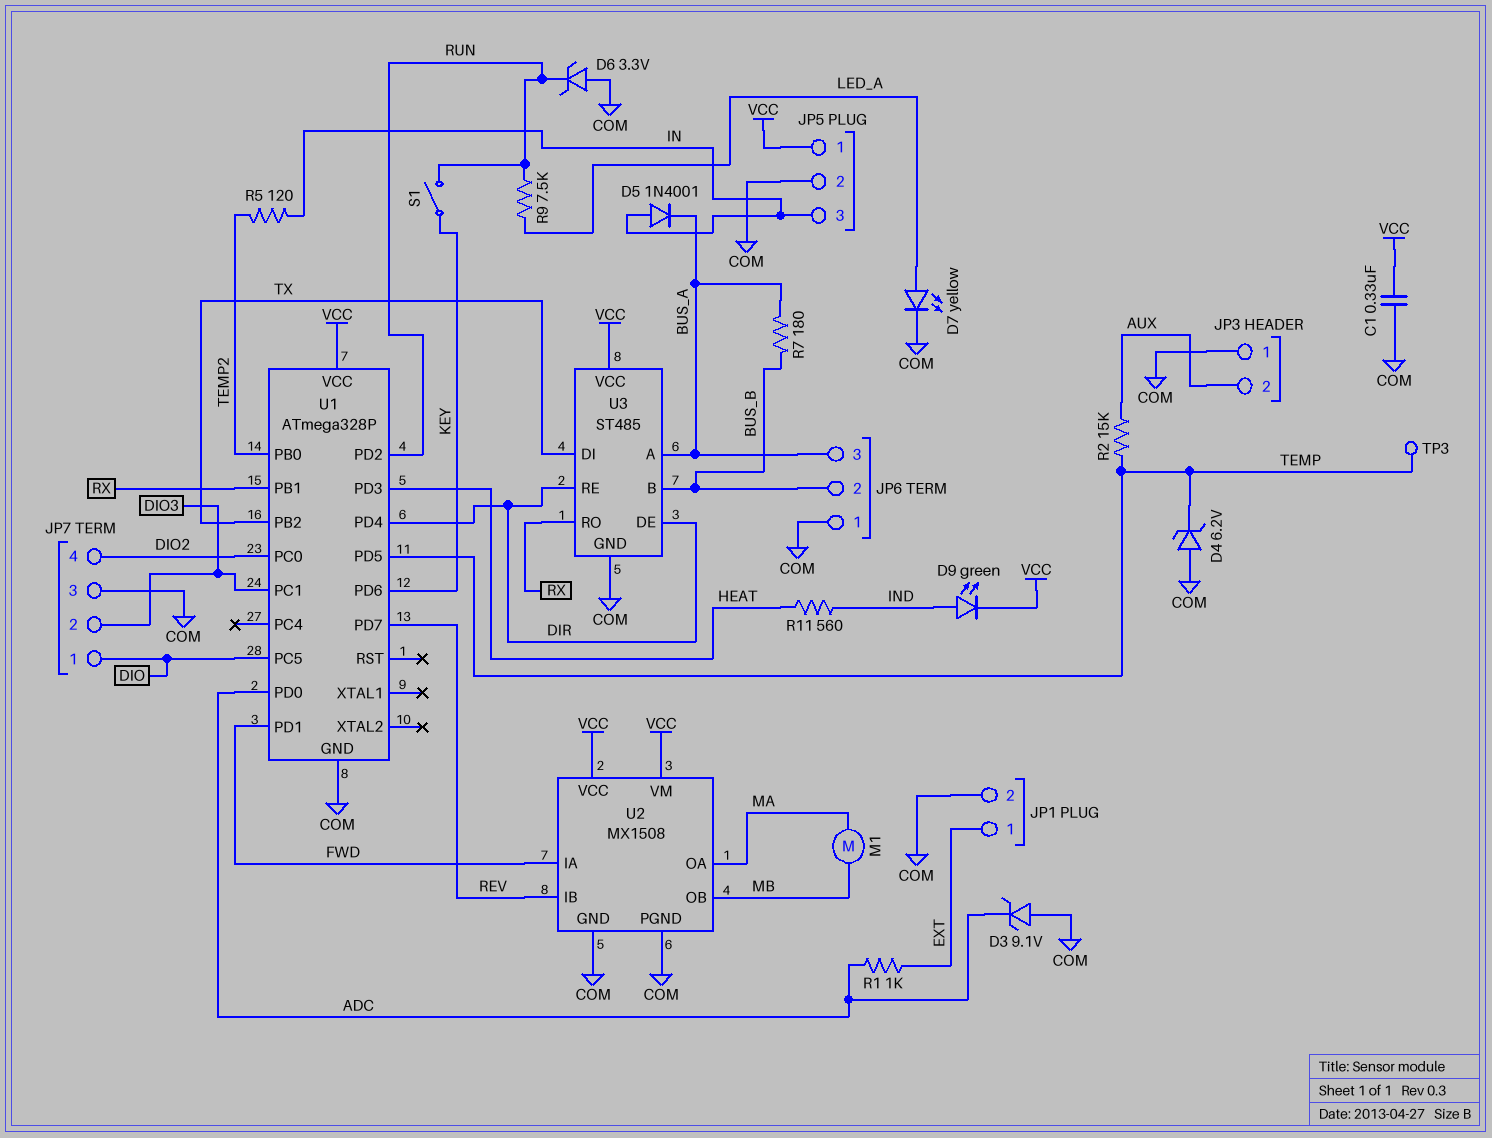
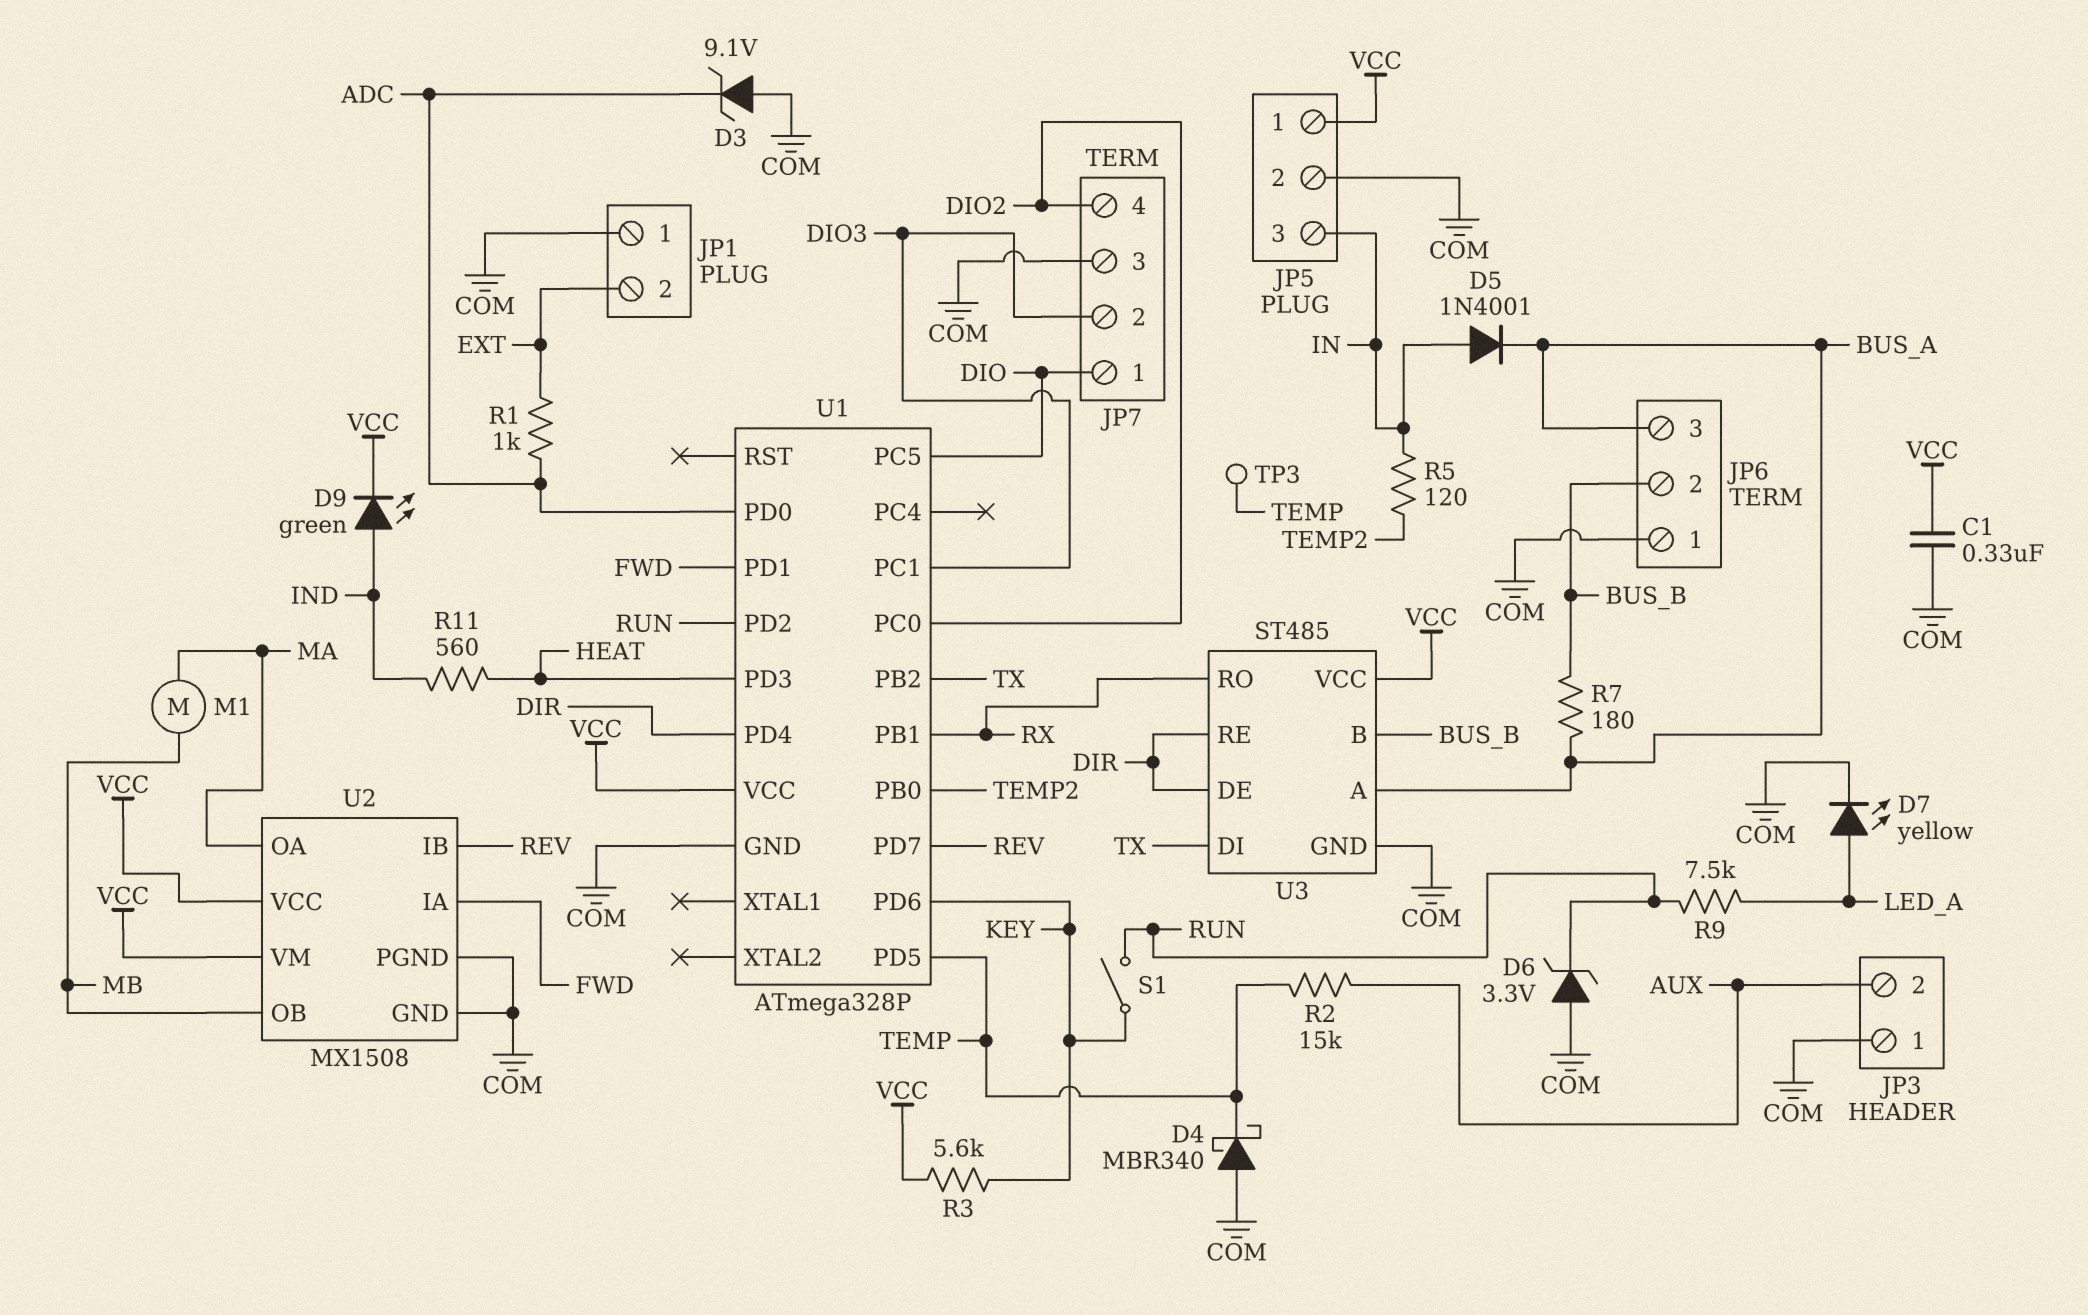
D4: zener 6.2V (A COM, K TEMP) -> schottky MBR340 (A COM, K TEMP)
JP1 pin 1: EXT -> COM
JP1 pin 2: COM -> EXT
R3: none -> 5.6k (KEY, VCC)

